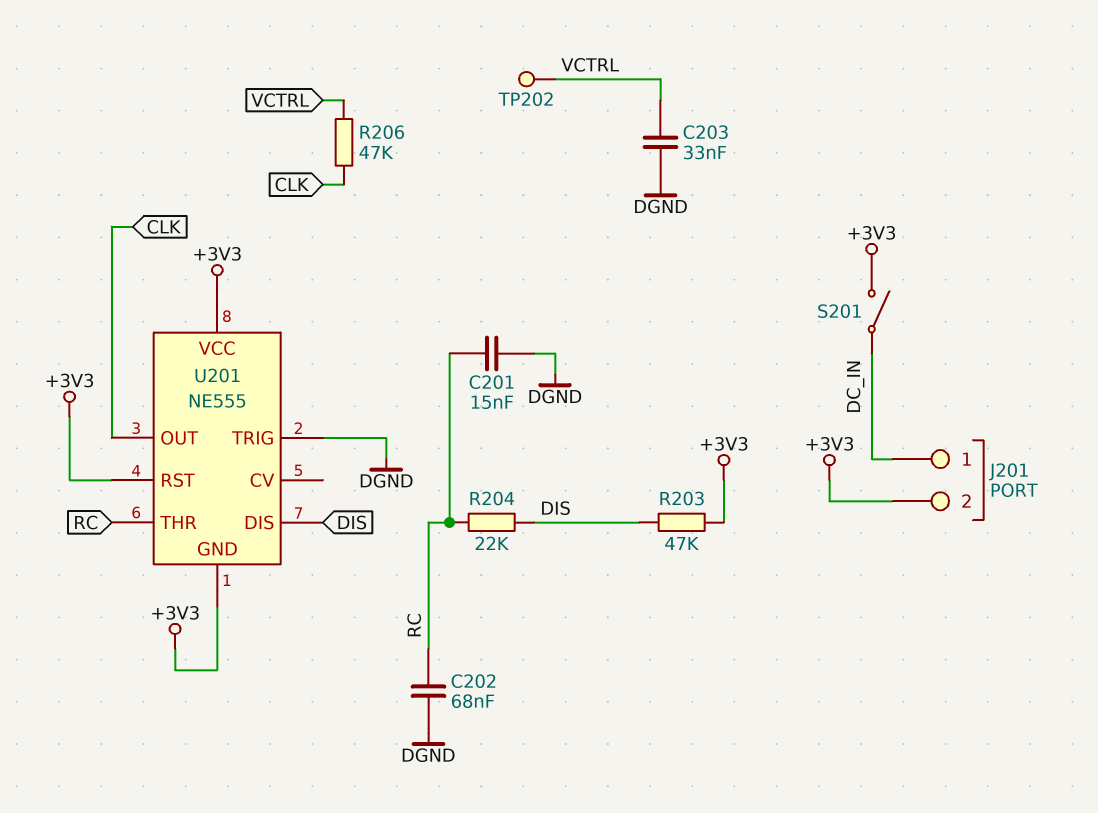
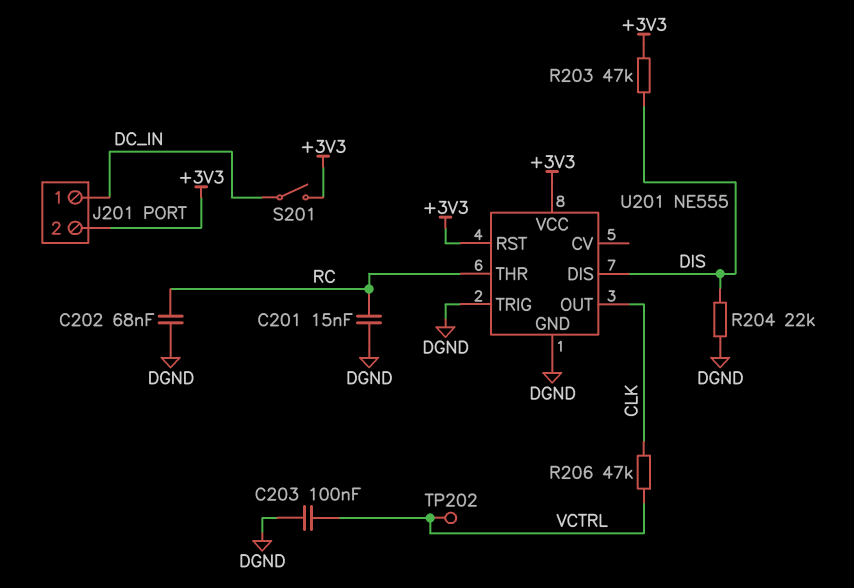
C203: 33nF (DGND, VCTRL) -> 100nF (DGND, VCTRL)
R204: 22k (DIS, RC) -> 22k (DGND, DIS)
U201 pin GND: +3V3 -> DGND

